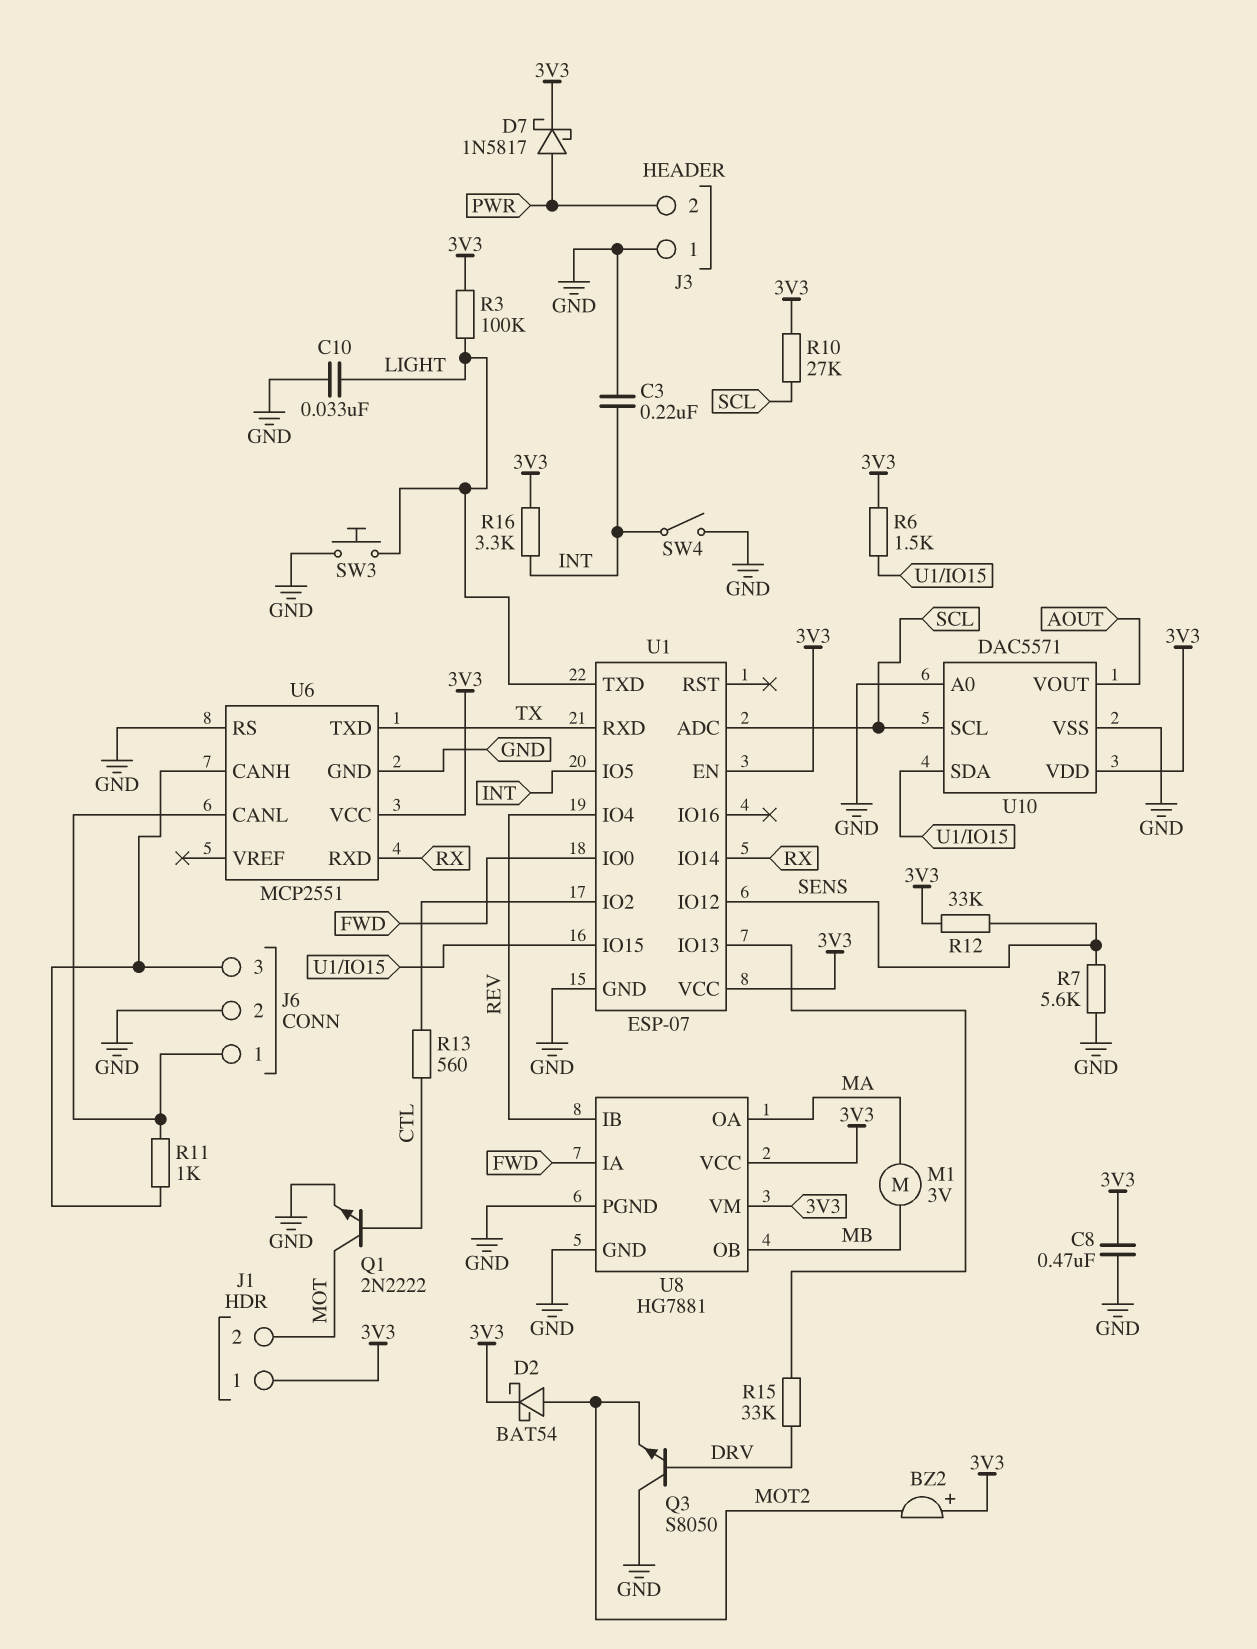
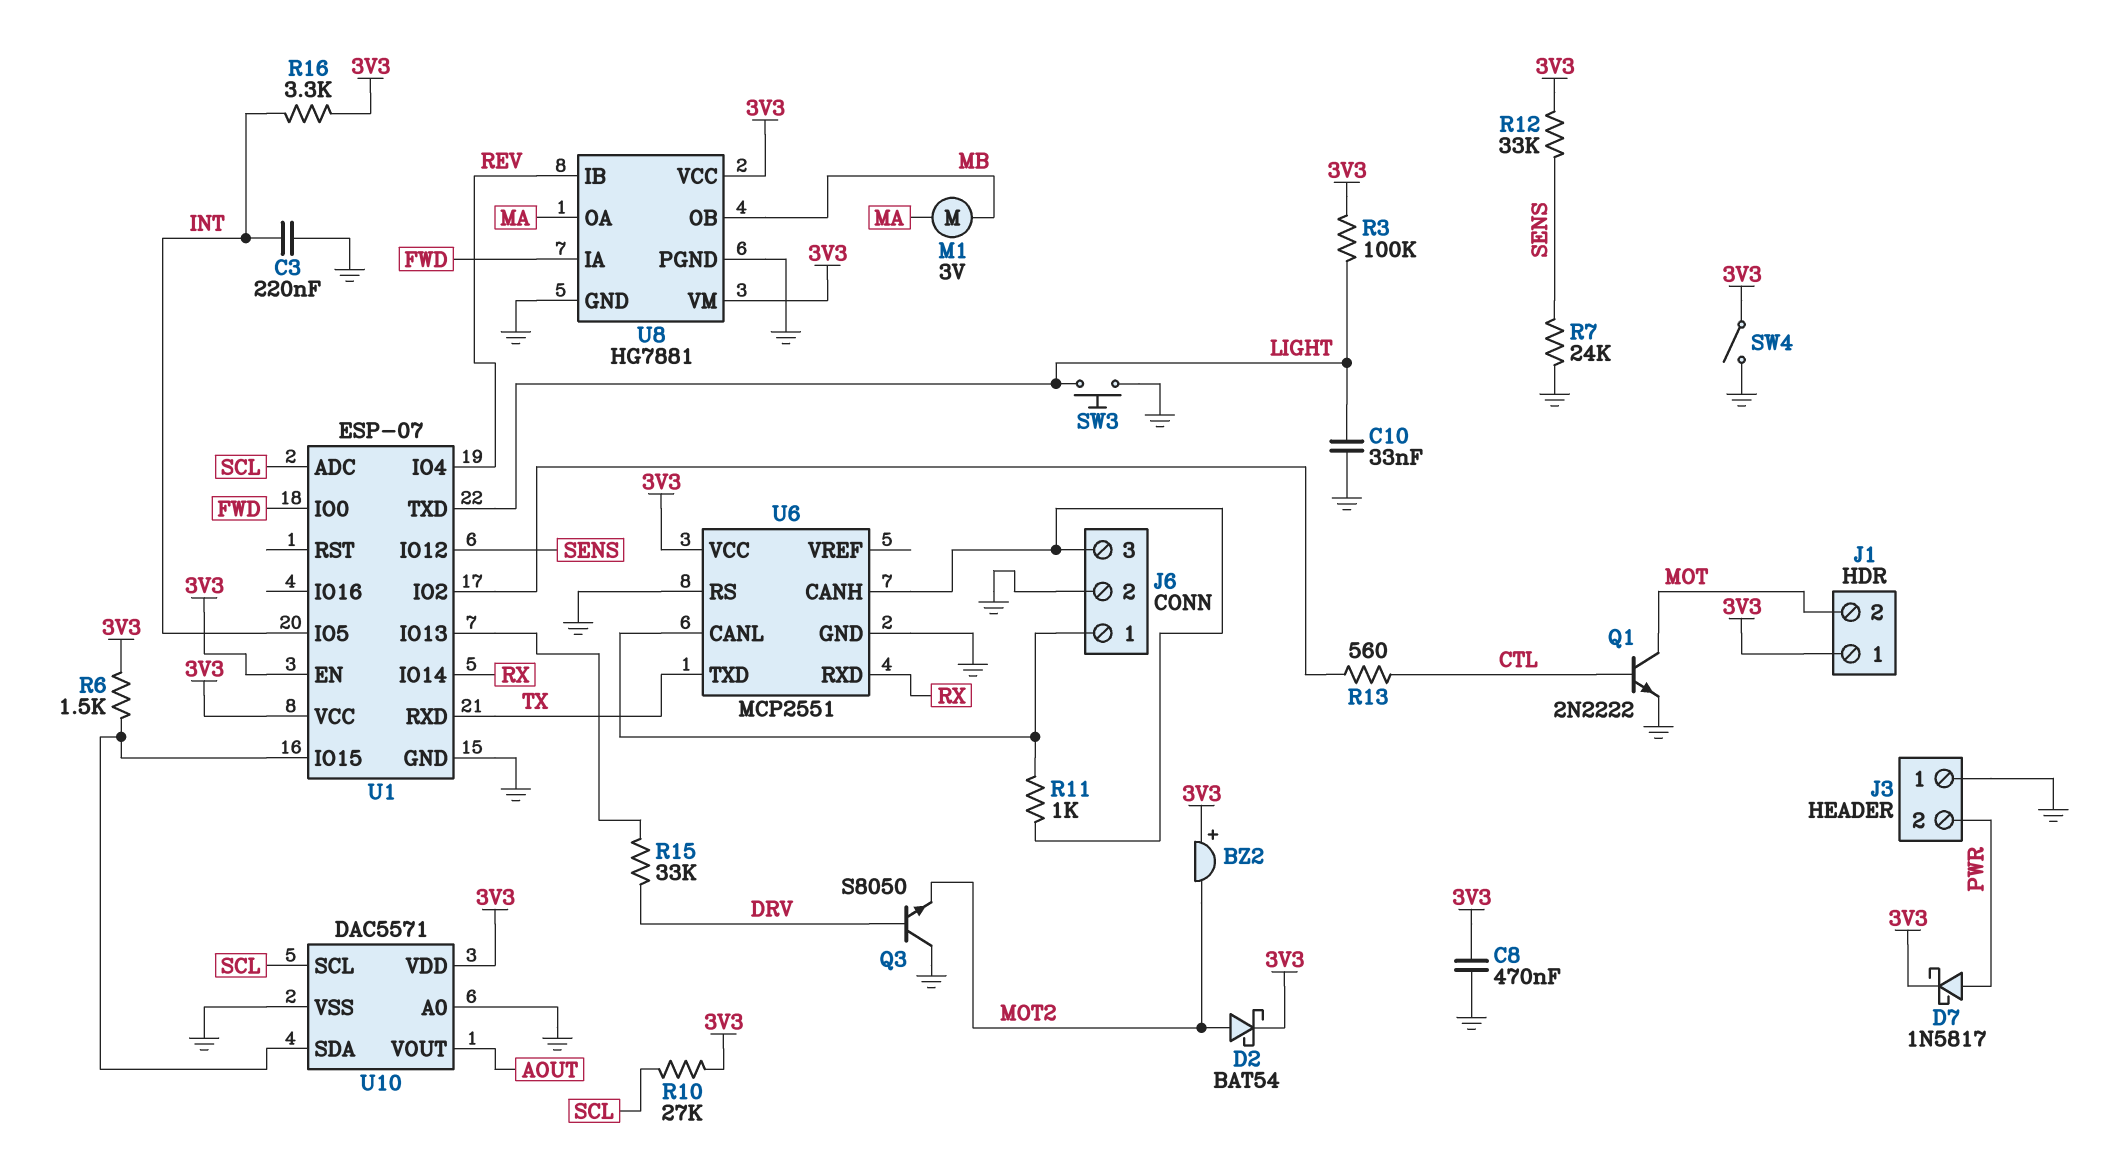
R7: 5.6k (GND, SENS) -> 24k (GND, SENS)
SW4: switch (GND, INT) -> switch (3V3, GND)

